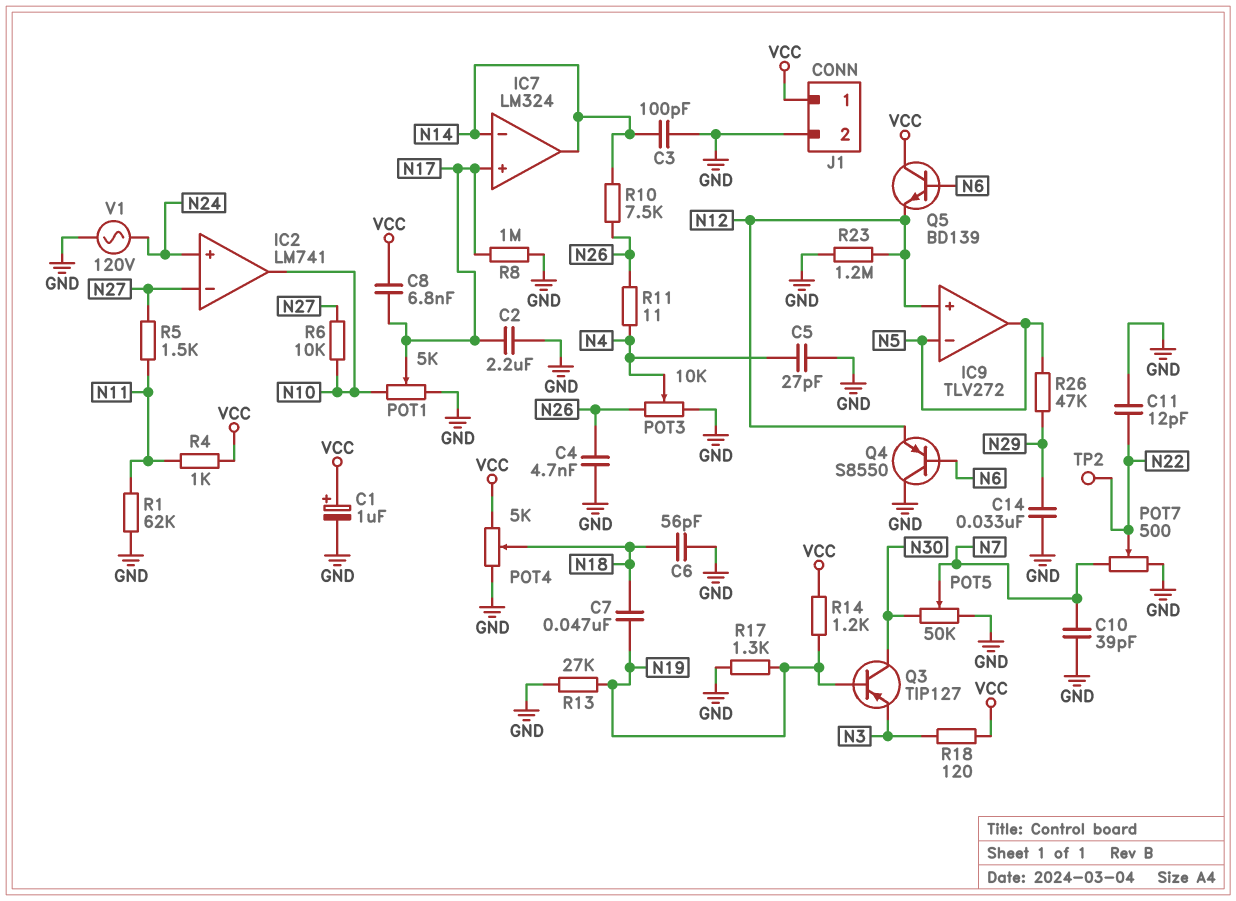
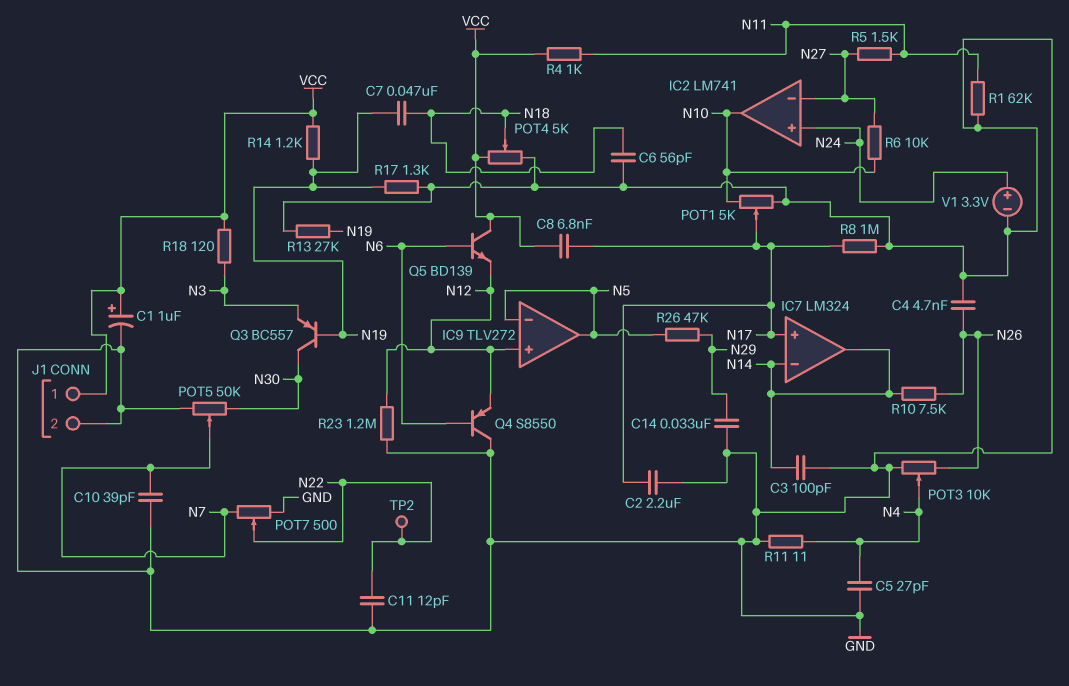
Q3: PNP TIP127 (B N19, C N30, E N3) -> PNP BC557 (B N19, C N30, E N3)
R11: 11 (N4, N26) -> 11 (GND, N4)
V1: AC 120V (GND, N24) -> 3.3V (plus N24, minus GND)

